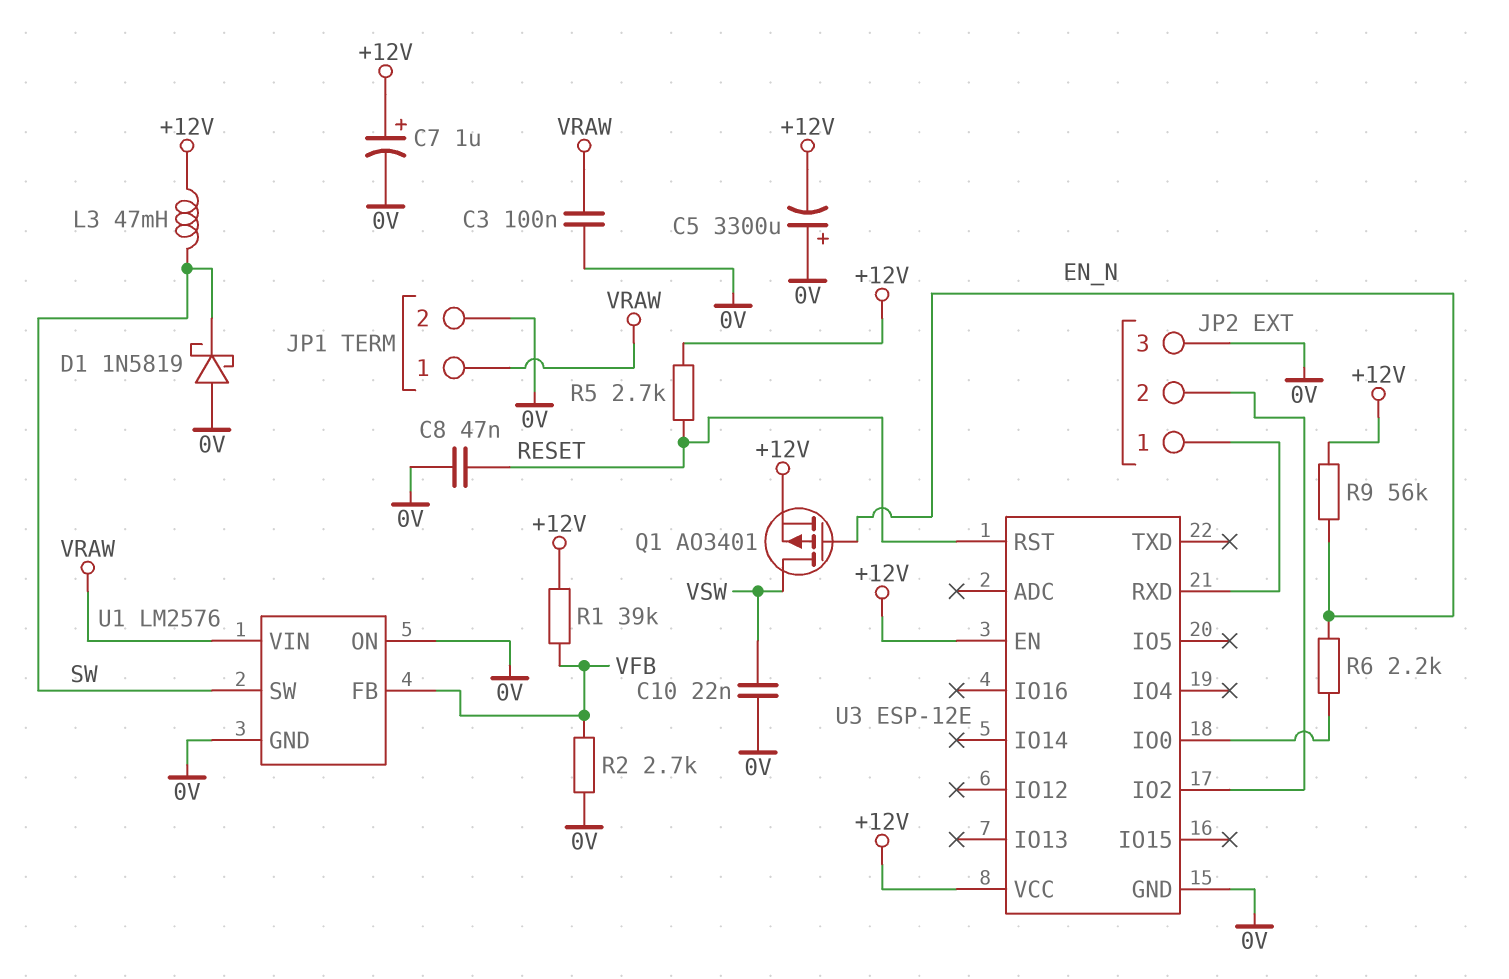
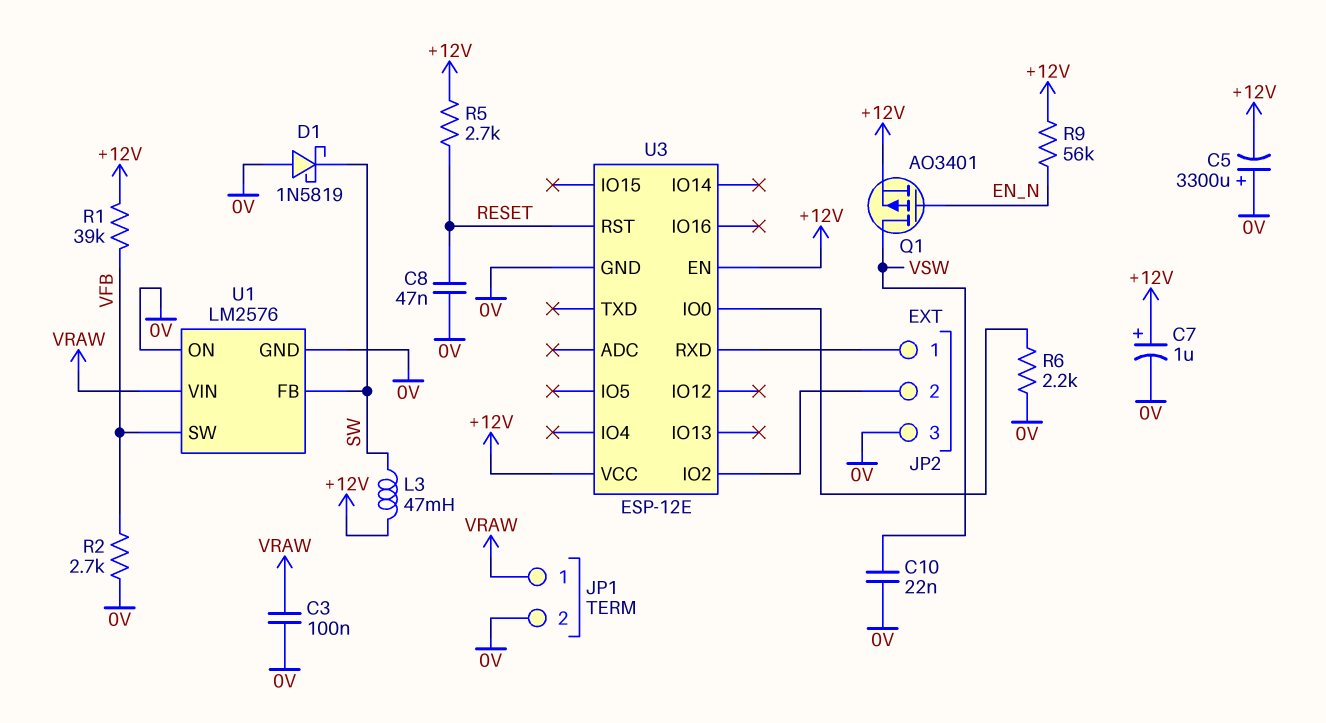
R6: 2.2k (EN_N, U3/IO0) -> 2.2k (0V, U3/IO0)
U1 pin FB: VFB -> SW
U1 pin SW: SW -> VFB

